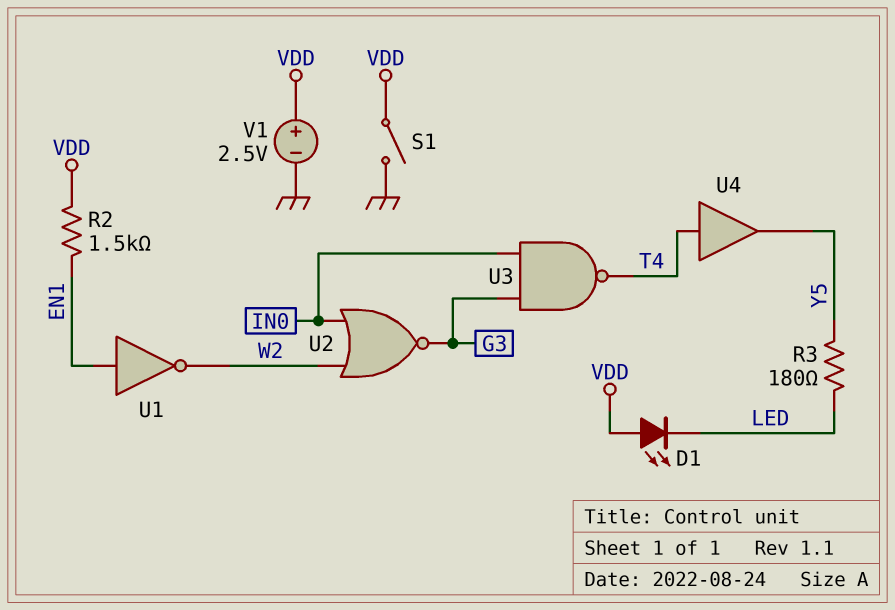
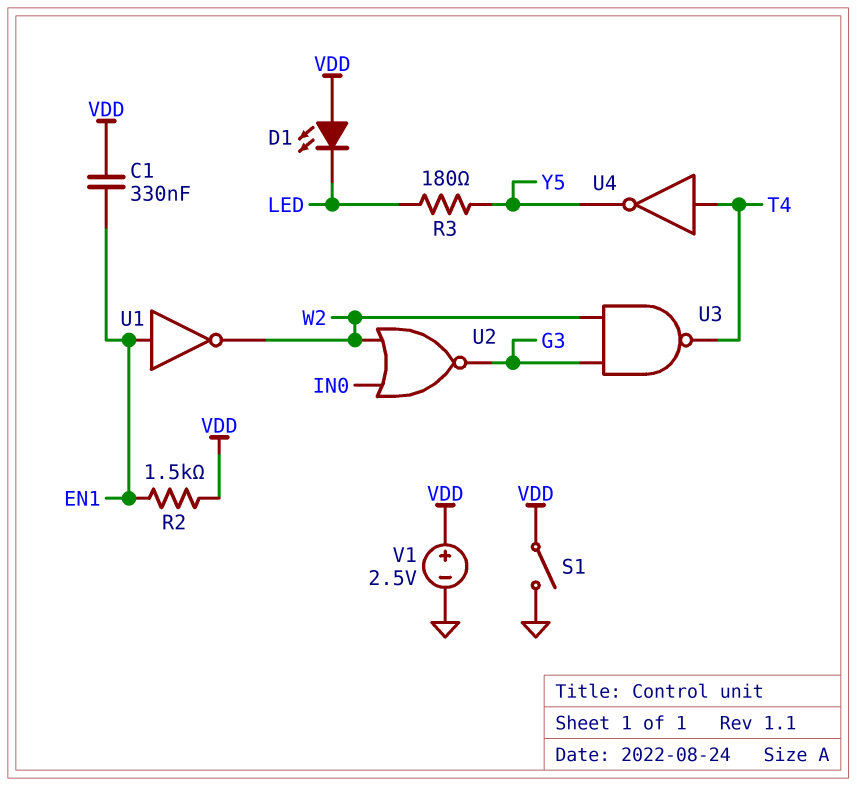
C1: none -> 330nF (EN1, VDD)
U3: NAND (in G3, in IN0, out T4) -> NAND (in G3, in W2, out T4)
U4: buffer (in T4, out Y5) -> NOT (in T4, out Y5)

